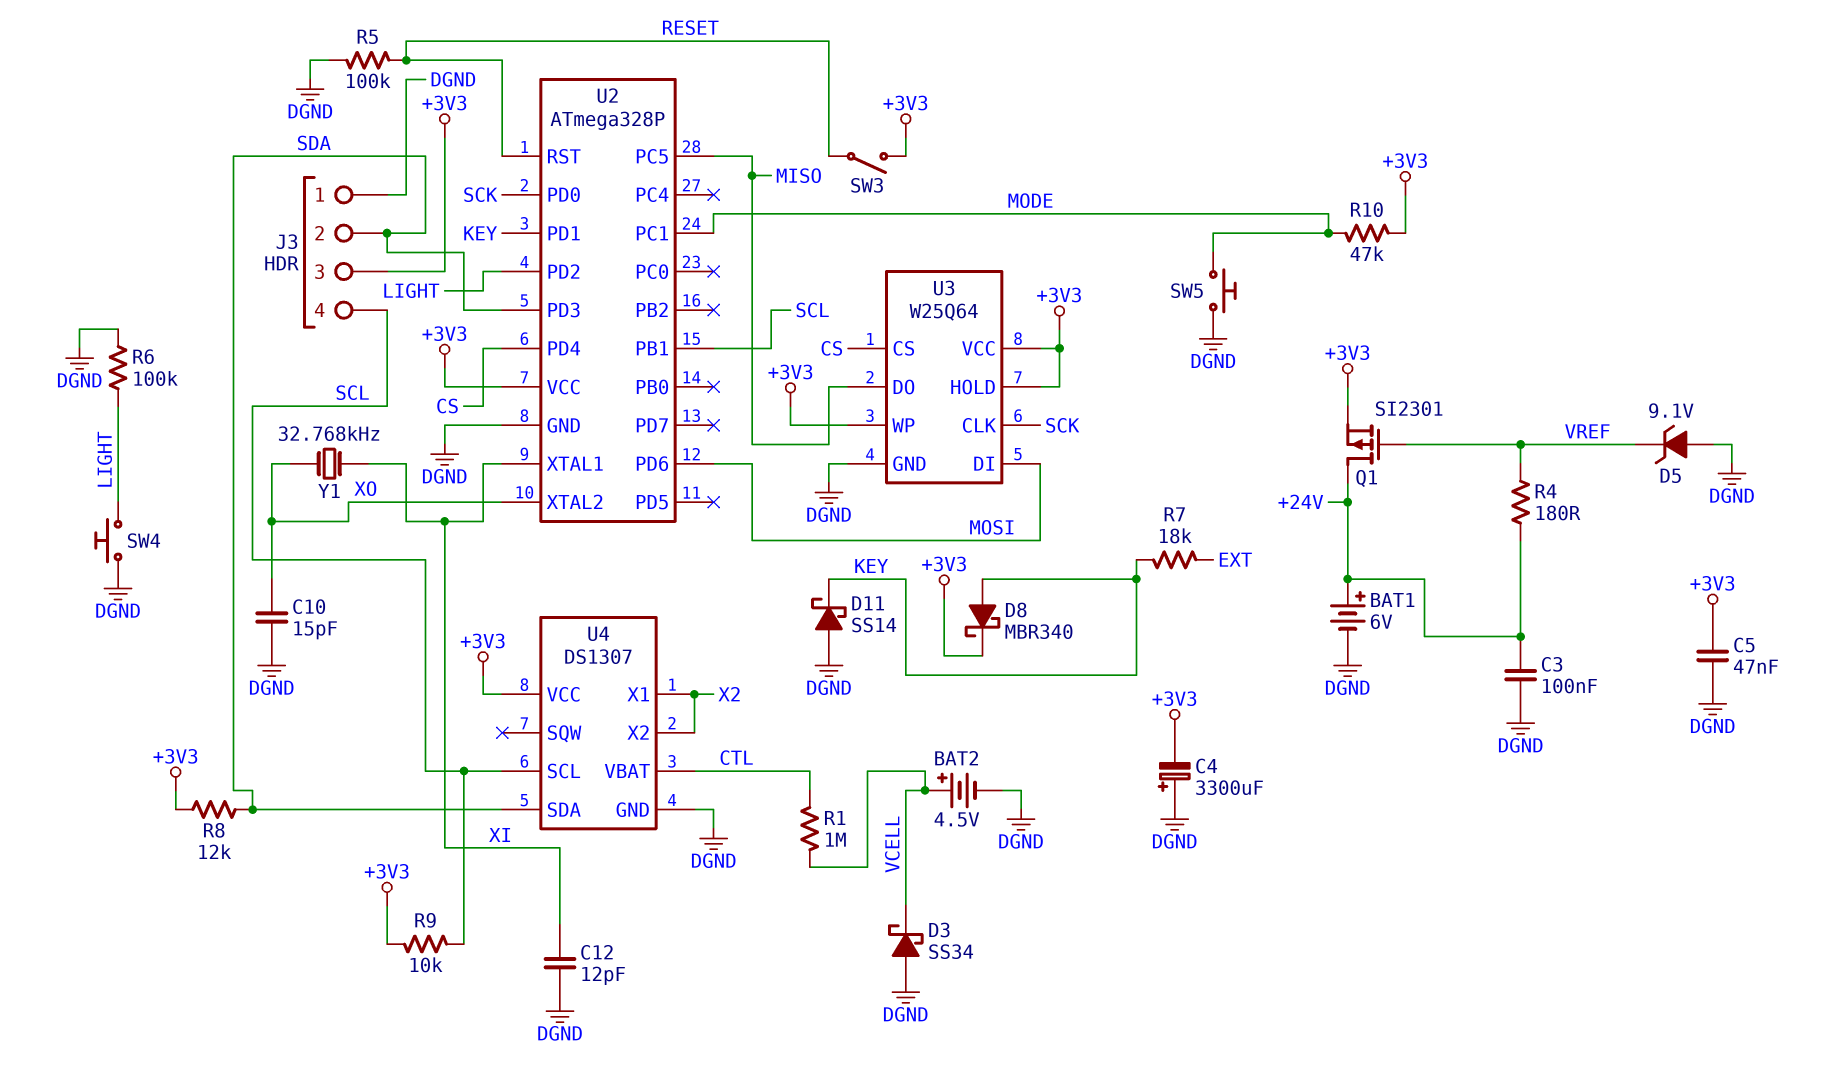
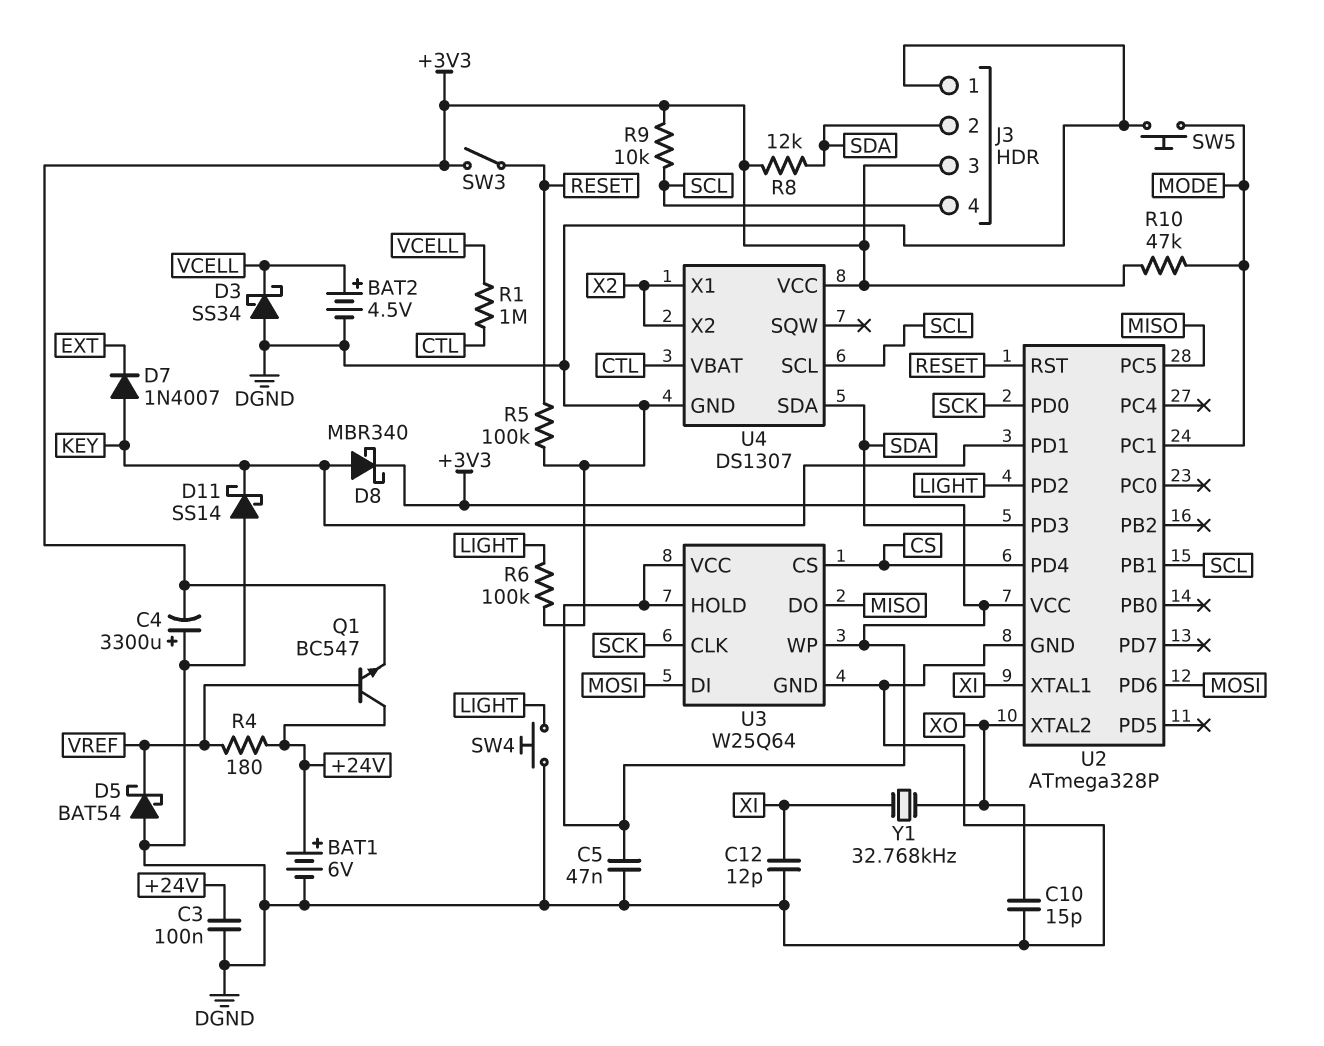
D5: zener 9.1V (A DGND, K VREF) -> schottky BAT54 (A DGND, K VREF)
D7: none -> diode 1N4007 (A KEY, K EXT)
Q1: PMOS SI2301 (G VREF, D +24V, S +3V3) -> NPN BC547 (B VREF, C +24V, E +3V3)
R7: 18k (EXT, KEY) -> none

